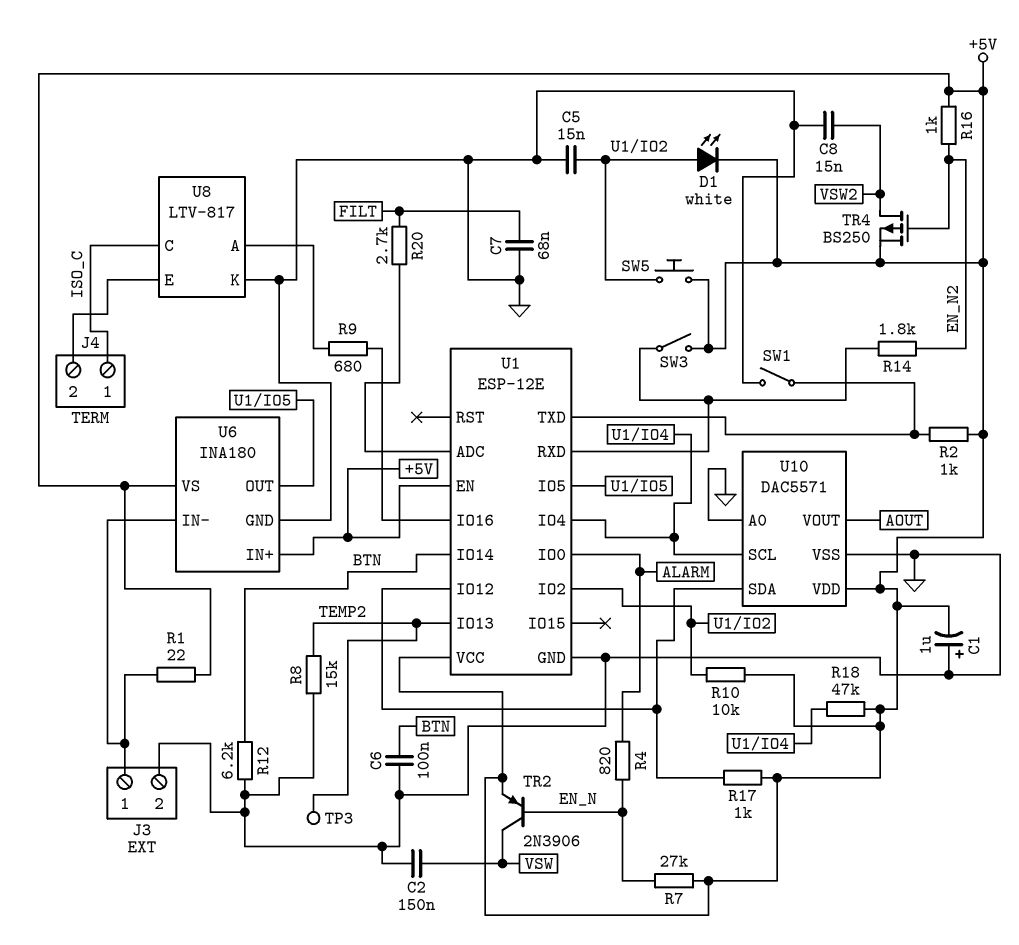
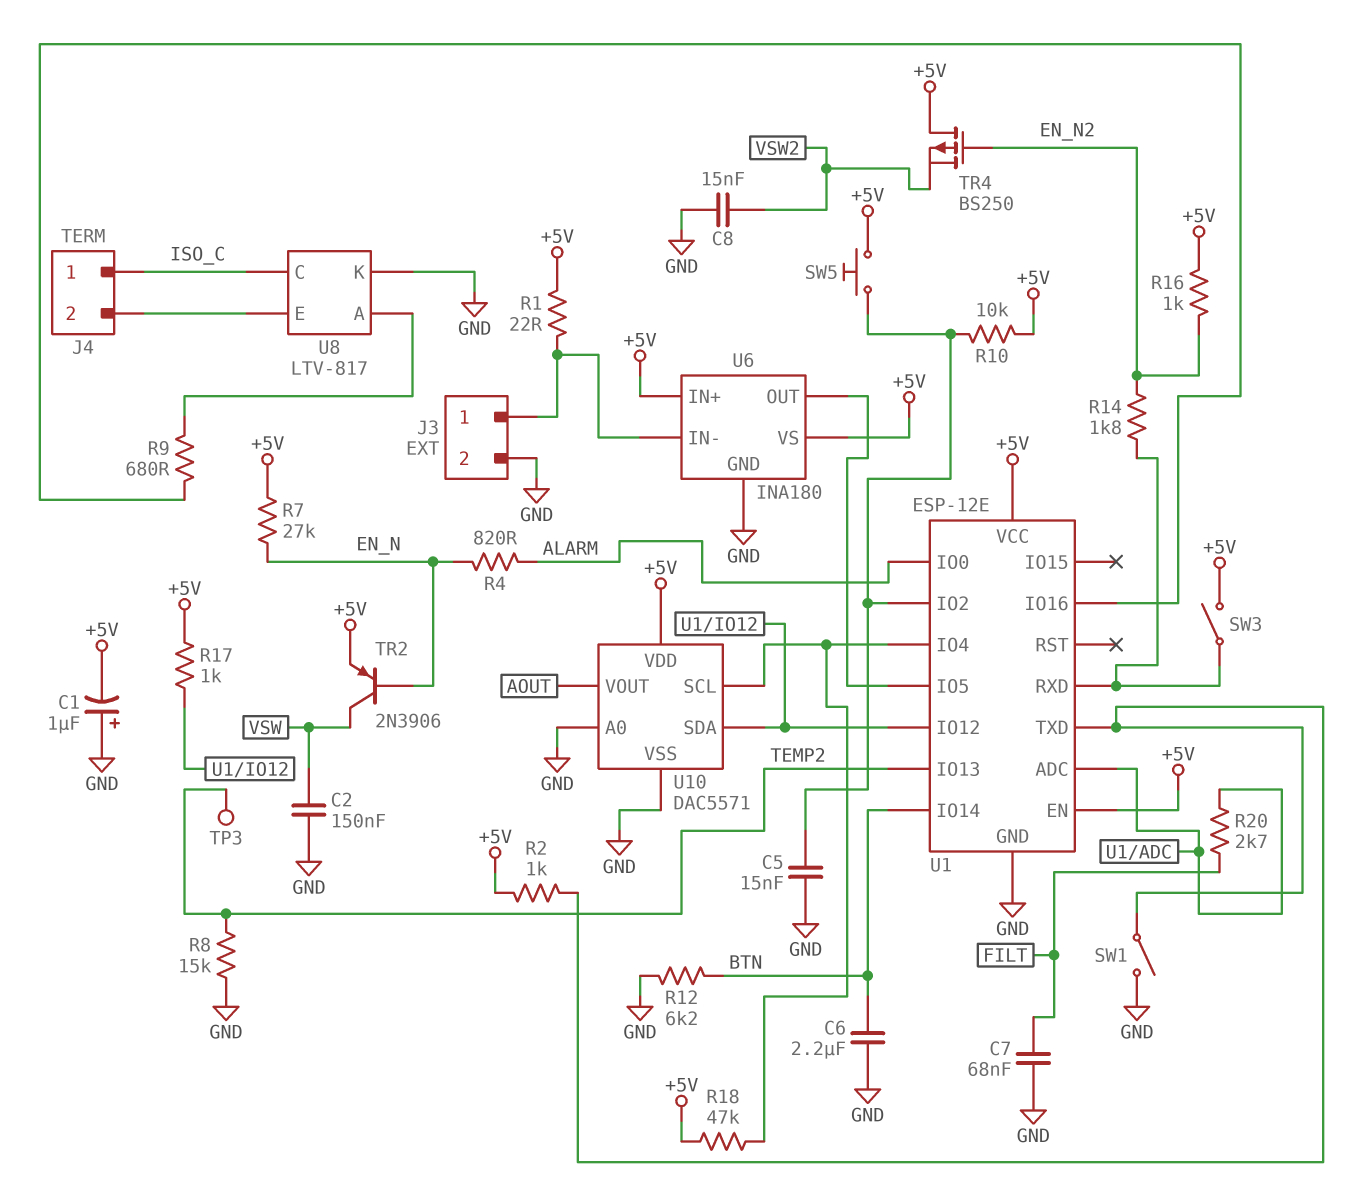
C6: 100nF (BTN, GND) -> 2.2uF (BTN, GND)
D1: LED white (A U1/IO2, K +5V) -> none
TR4: PMOS BS250 (G EN_N2, D VSW2, S +5V) -> PMOS BS250 (G EN_N2, D +5V, S VSW2)

